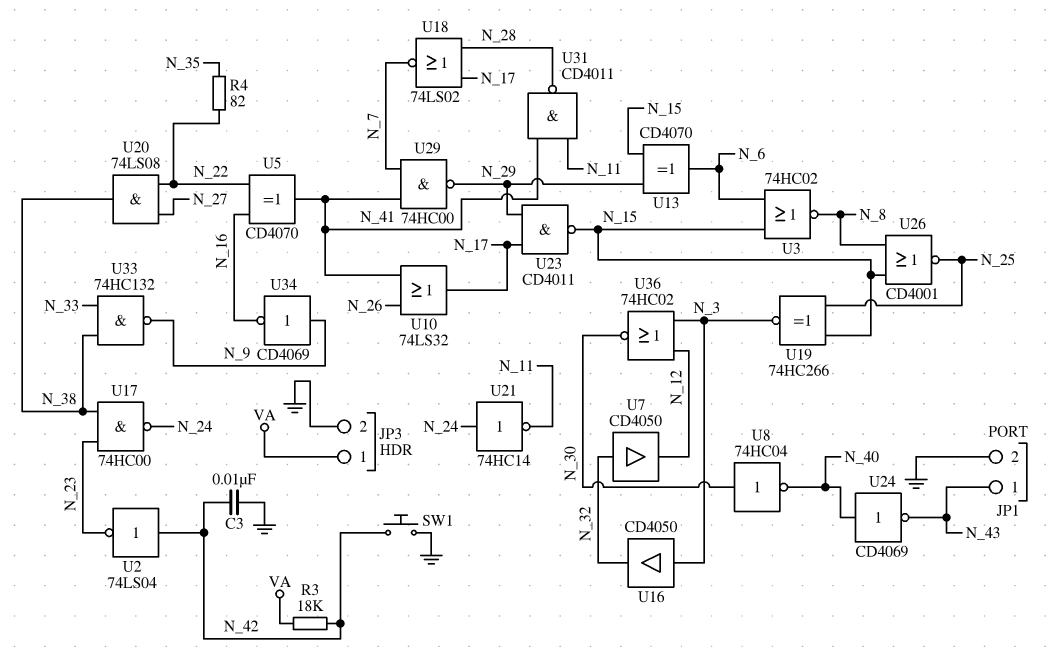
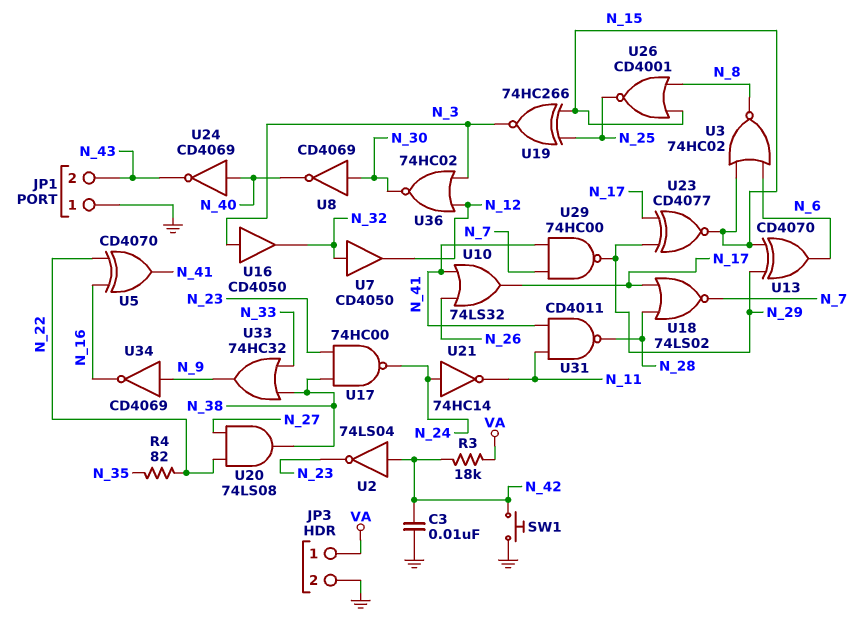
JP1 pin 1: N_43 -> GND
JP1 pin 2: GND -> N_43
U8: NOT 74HC04 (in N_30, out N_40) -> NOT CD4069 (in N_30, out N_40)
U23: NAND CD4011 (in N_17, in N_29, out N_15) -> XNOR CD4077 (in N_17, in N_29, out N_15)
U33: NAND 74HC132 (in N_33, in N_38, out N_9) -> OR 74HC32 (in N_33, in N_38, out N_9)

